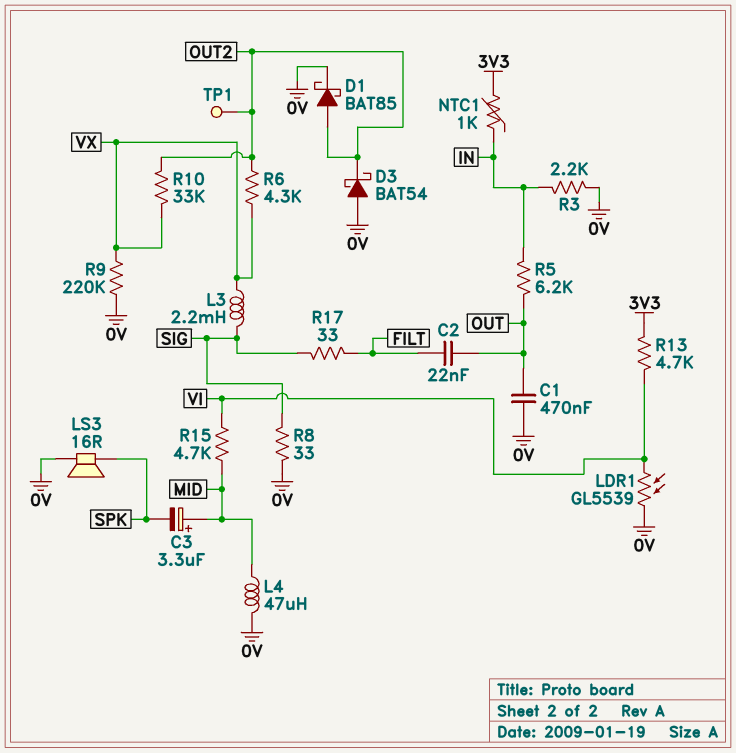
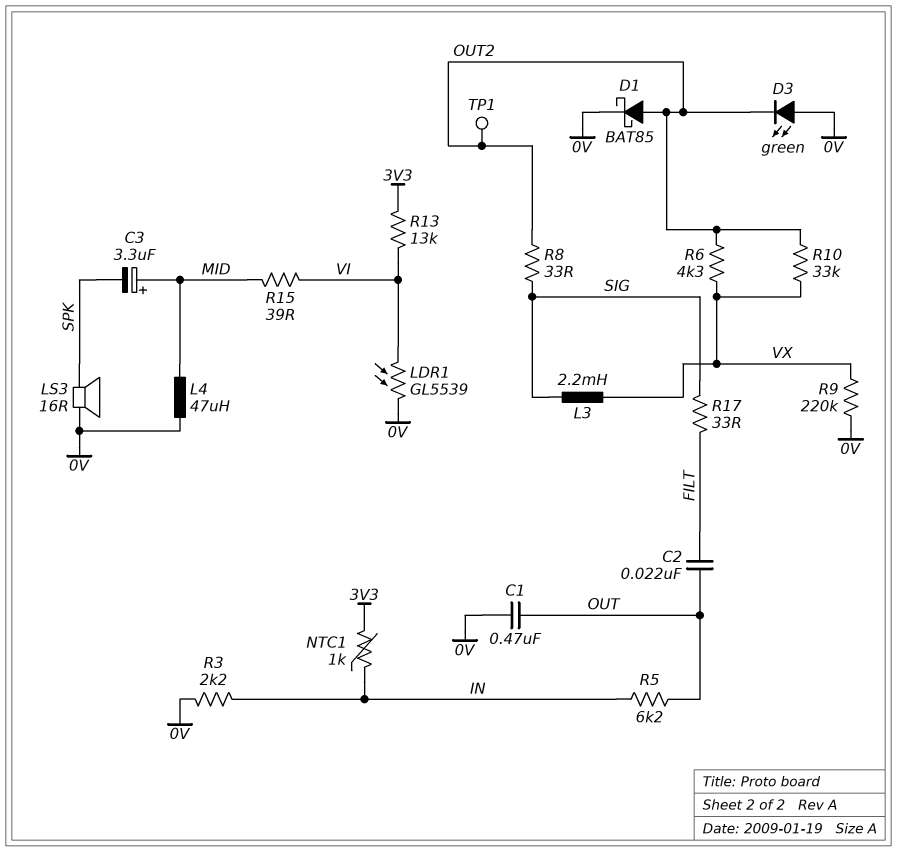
D3: schottky BAT54 (A 0V, K OUT2) -> LED green (A 0V, K OUT2)
R8: 33 (0V, SIG) -> 33 (OUT2, SIG)
R13: 4.7k (3V3, VI) -> 13k (3V3, VI)
R15: 4.7k (MID, VI) -> 39 (MID, VI)

